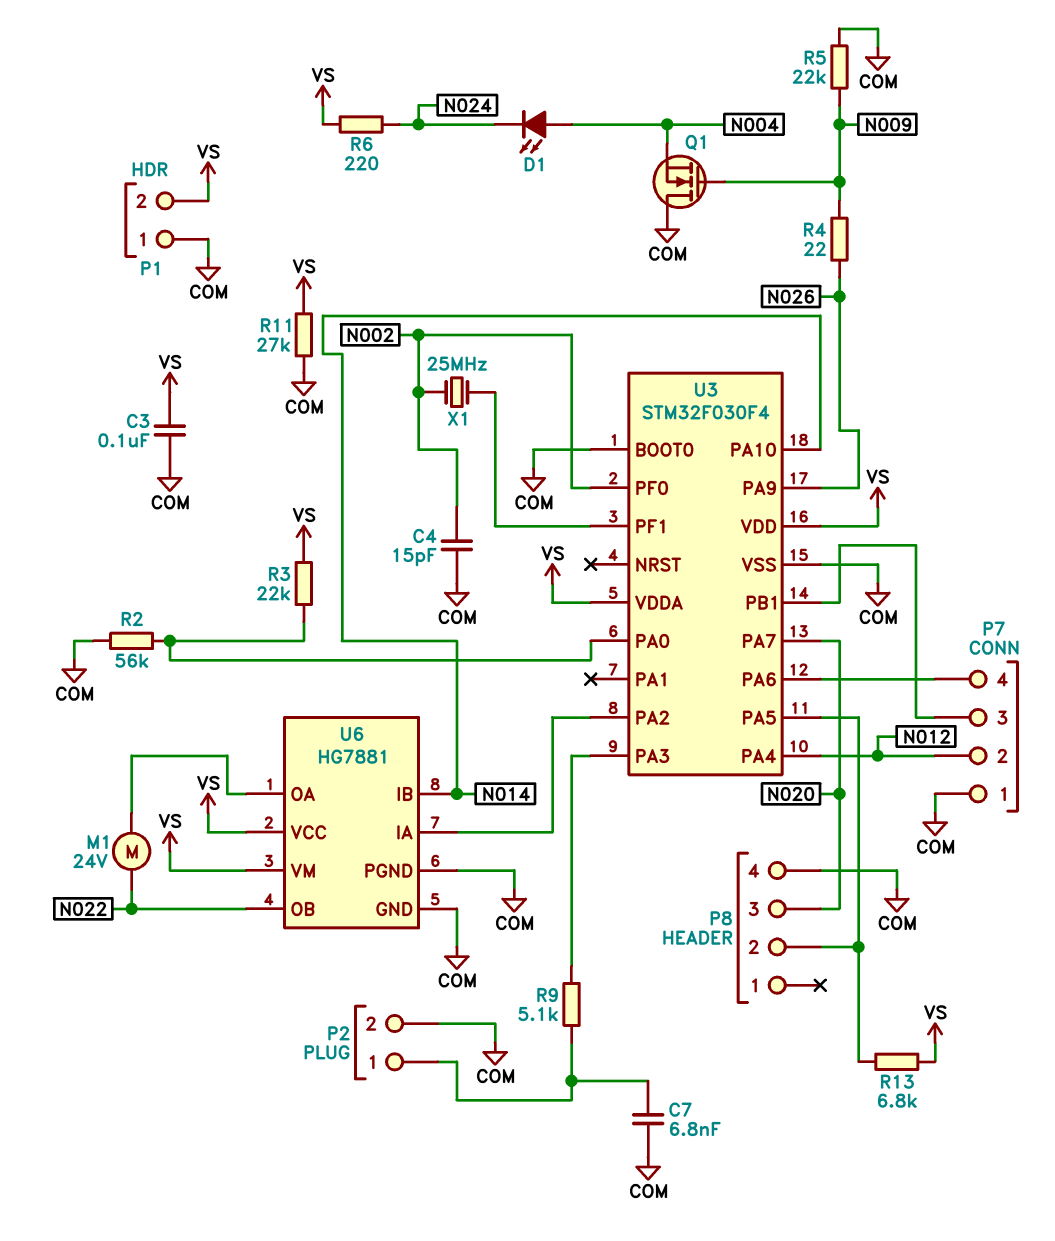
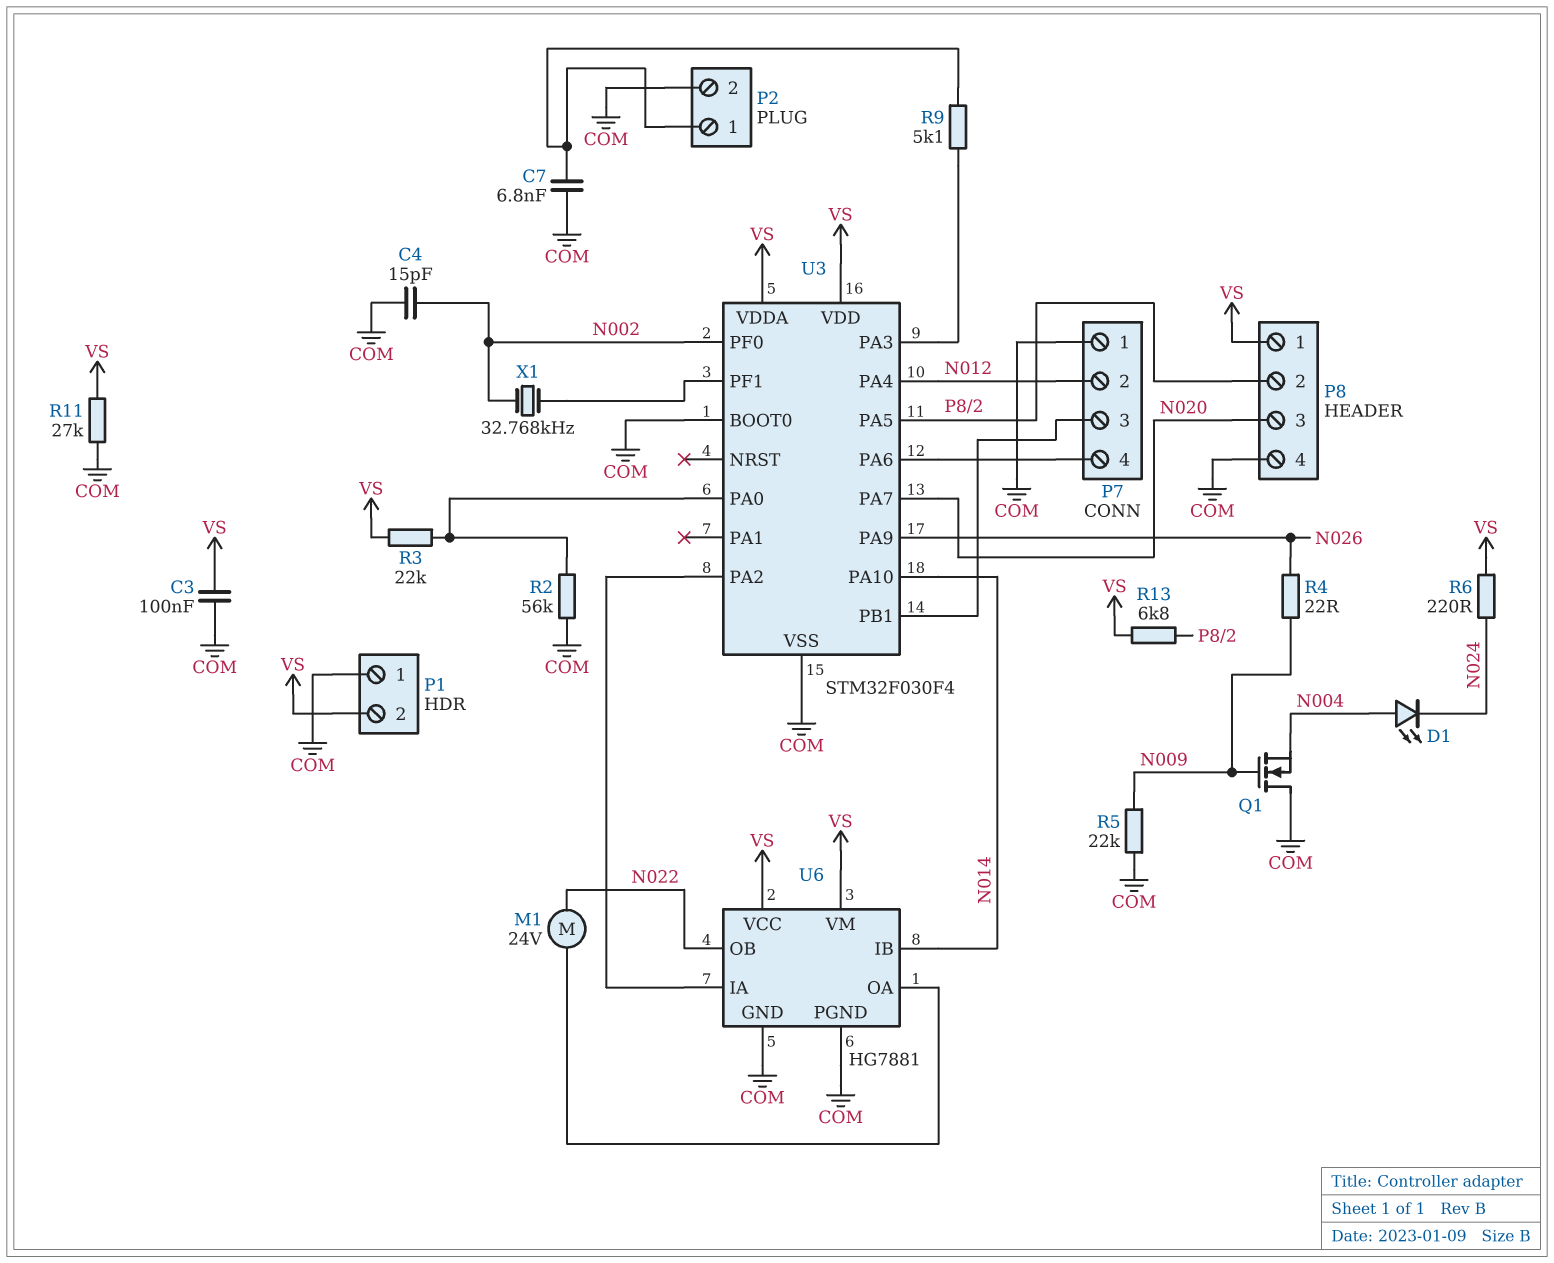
P8 pin 1: none -> VS
X1: 25MHz (N002, U3/PF1) -> 32.768kHz (N002, U3/PF1)

